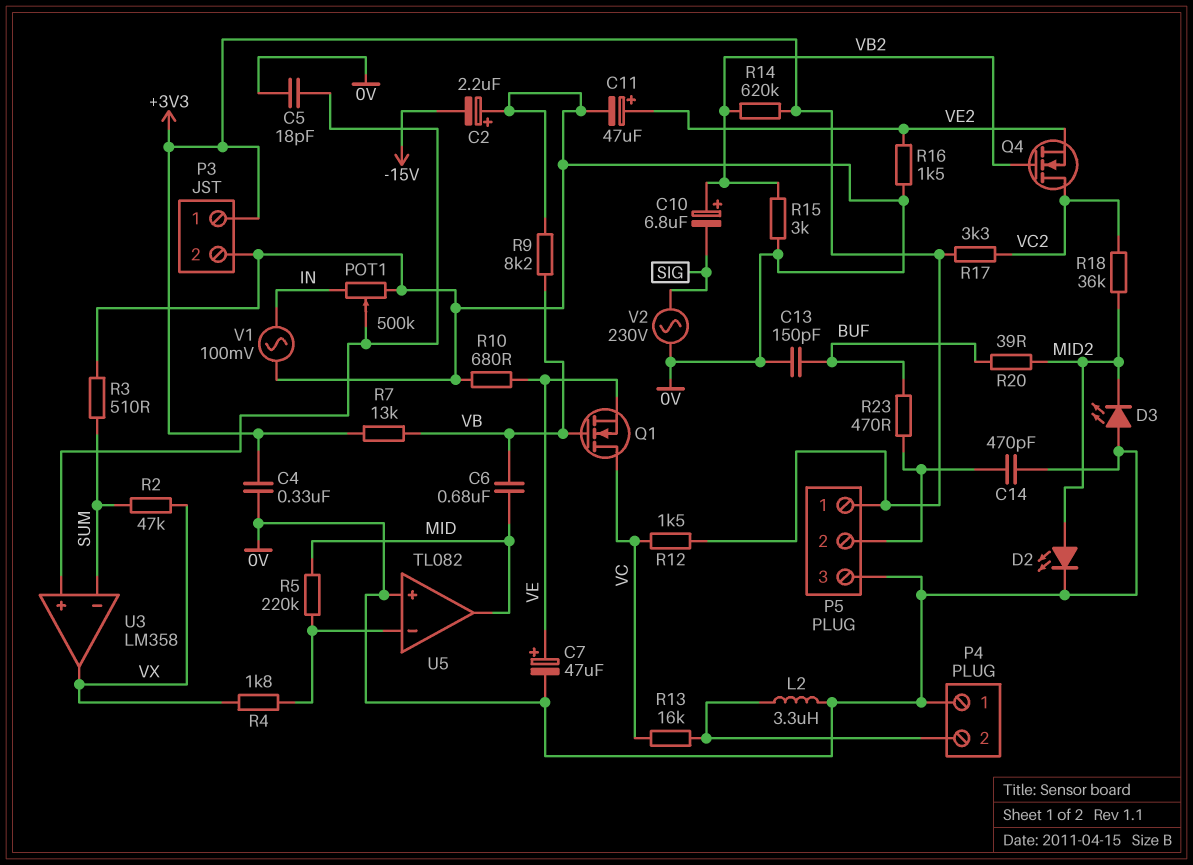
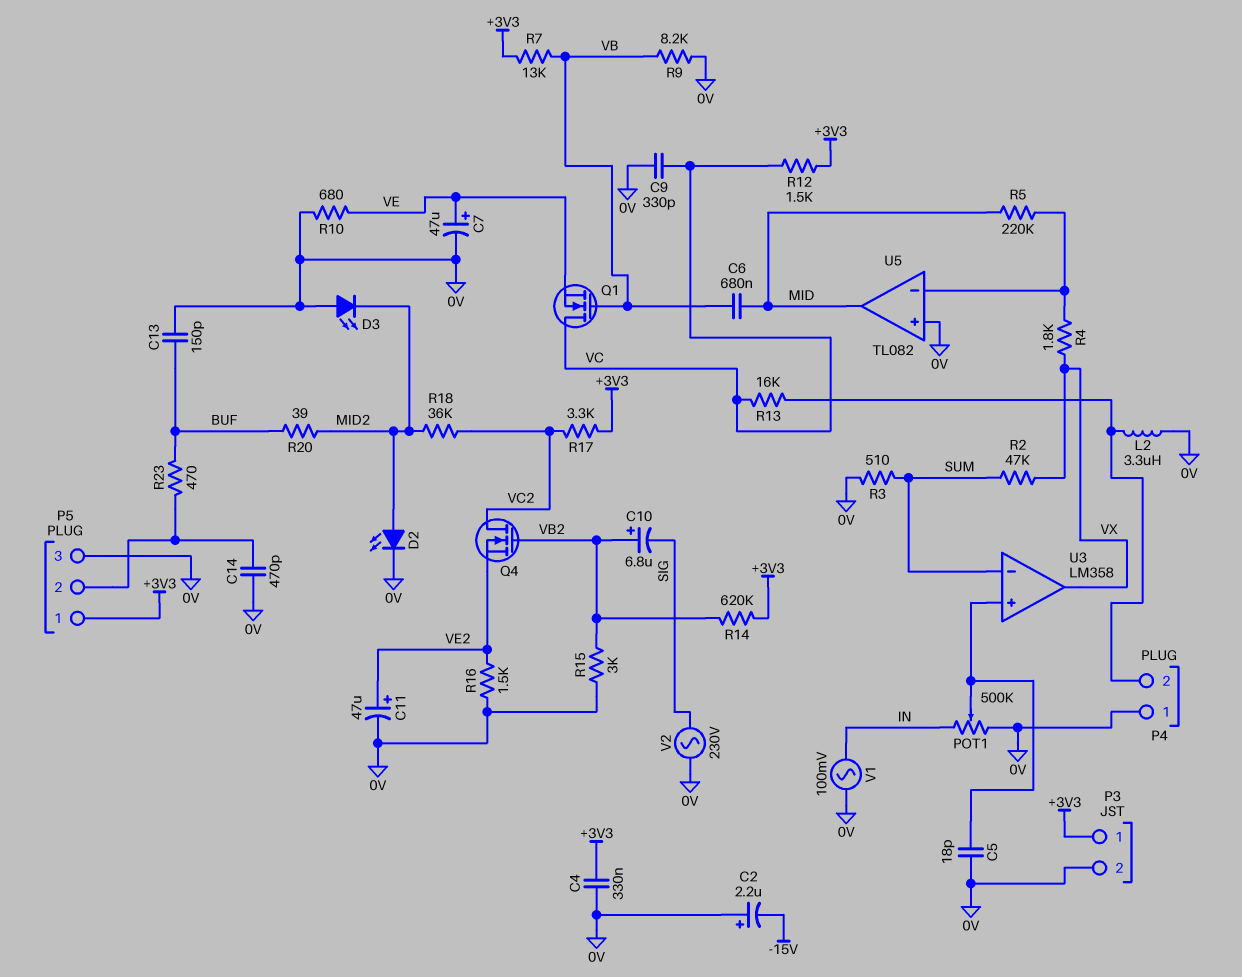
C9: none -> 330pF (0V, VC)

